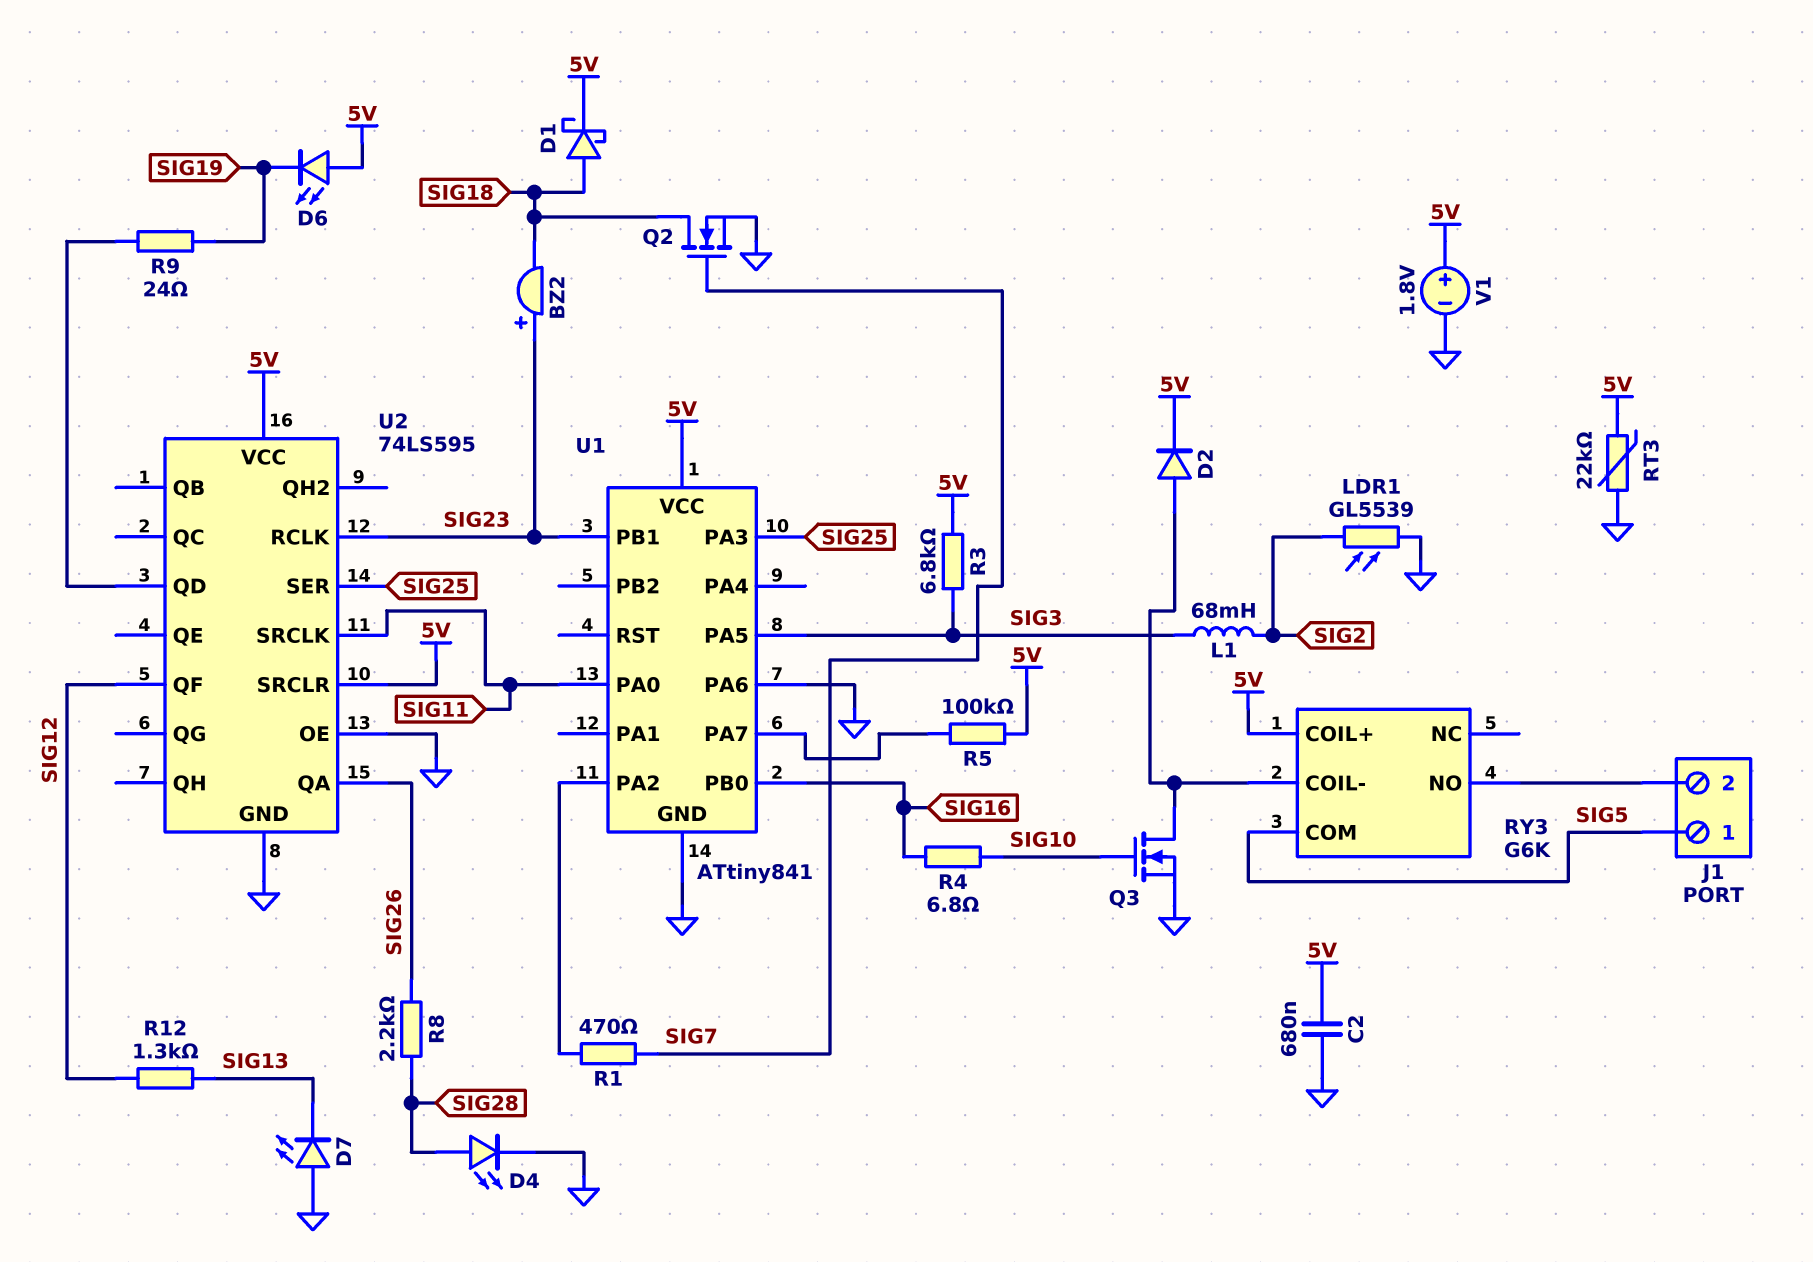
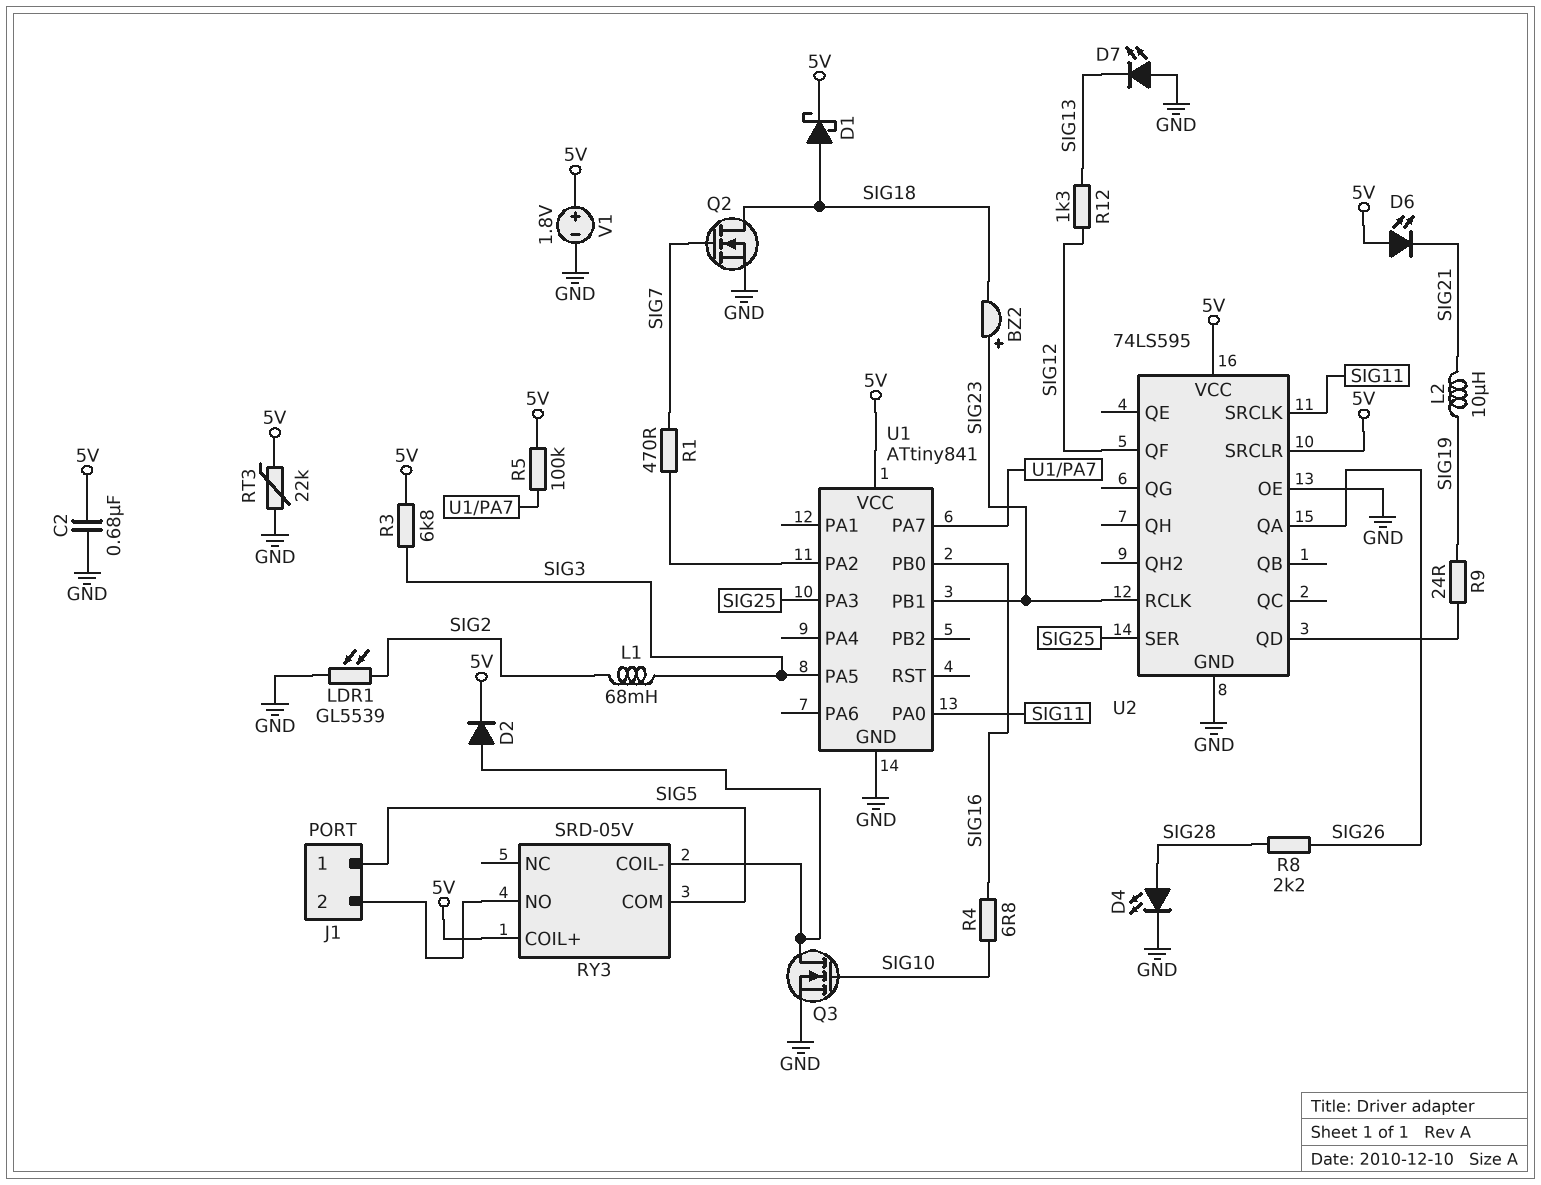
D6: LED (A 5V, K SIG19) -> LED (A 5V, K SIG21)
L2: none -> 10uH (SIG19, SIG21)
RY3: G6K -> SRD-05V
U1 pin PA6: GND -> none

